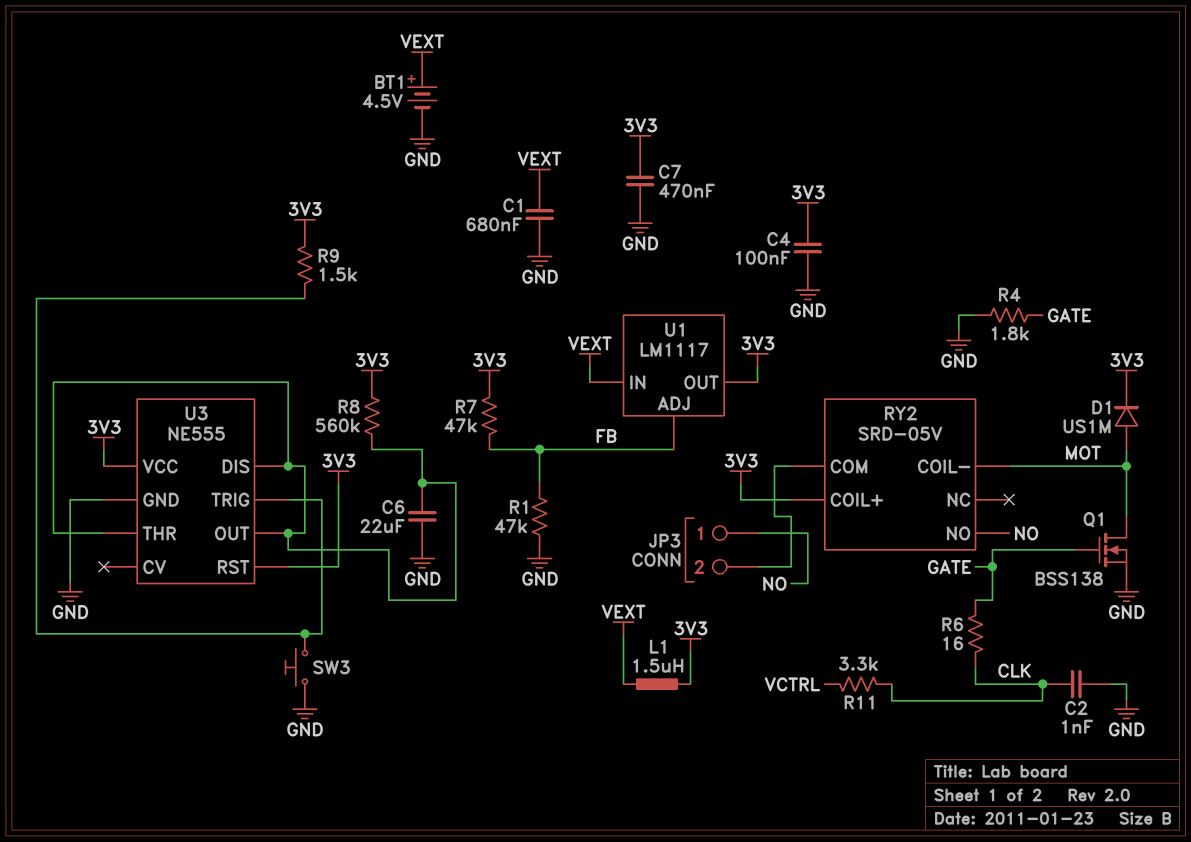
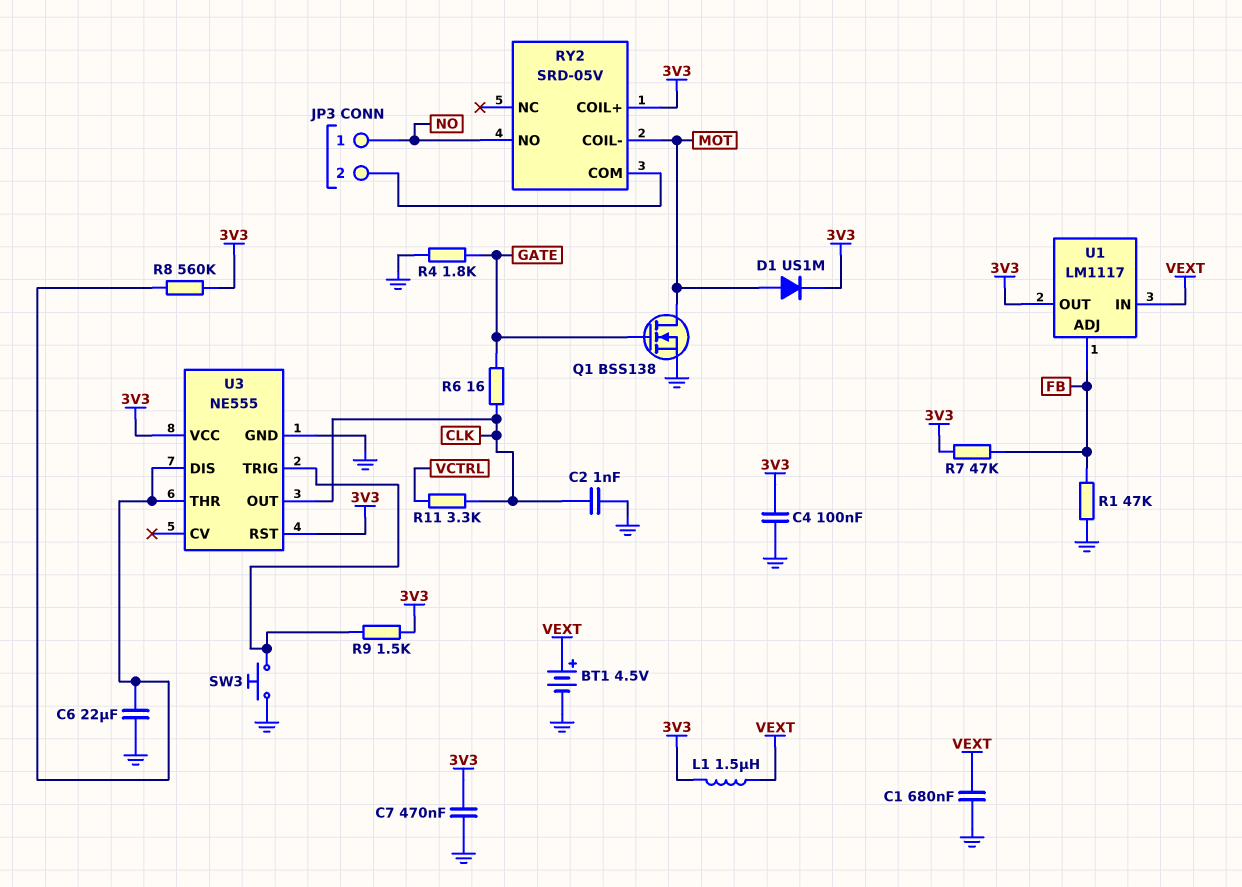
U3 pin OUT: U3/DIS -> CLK

